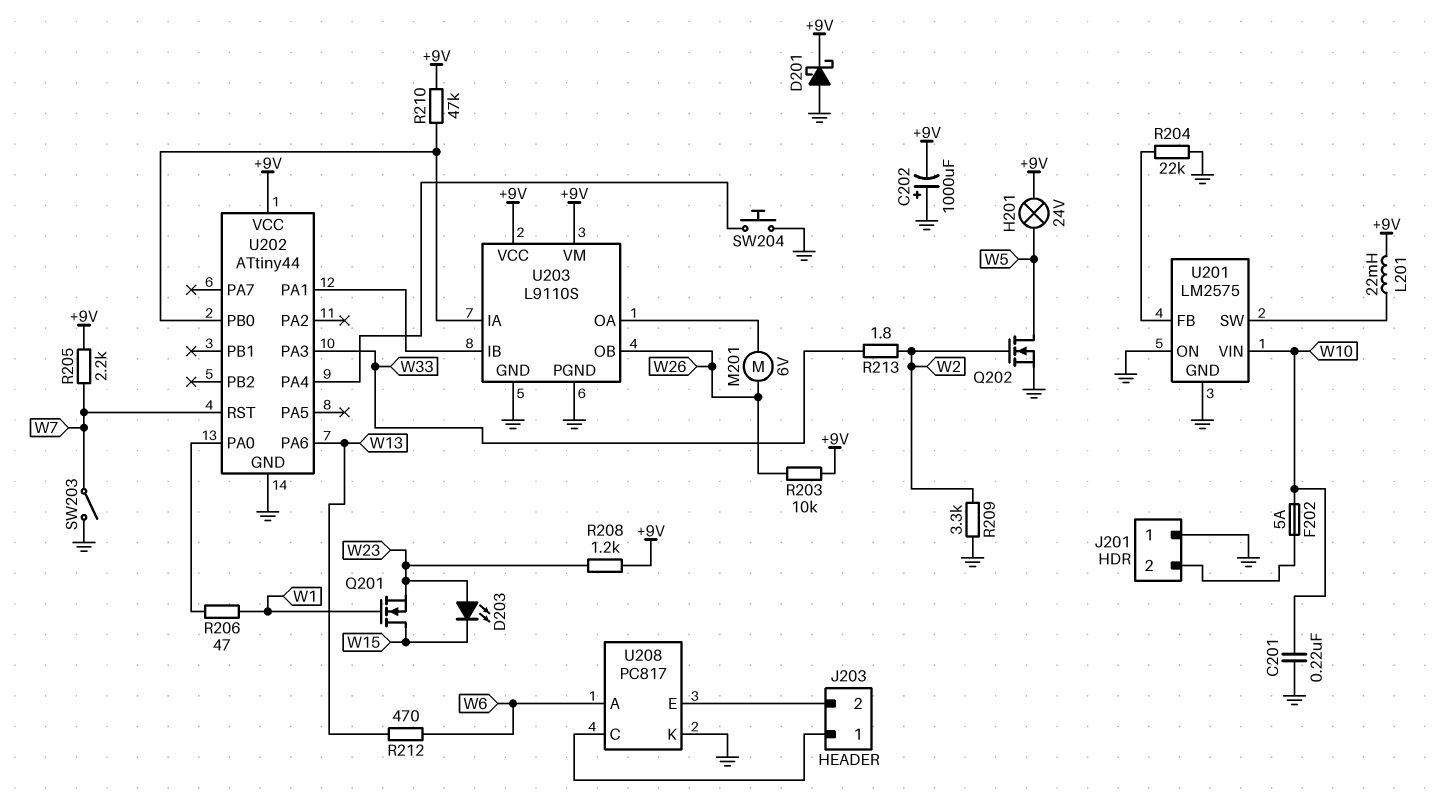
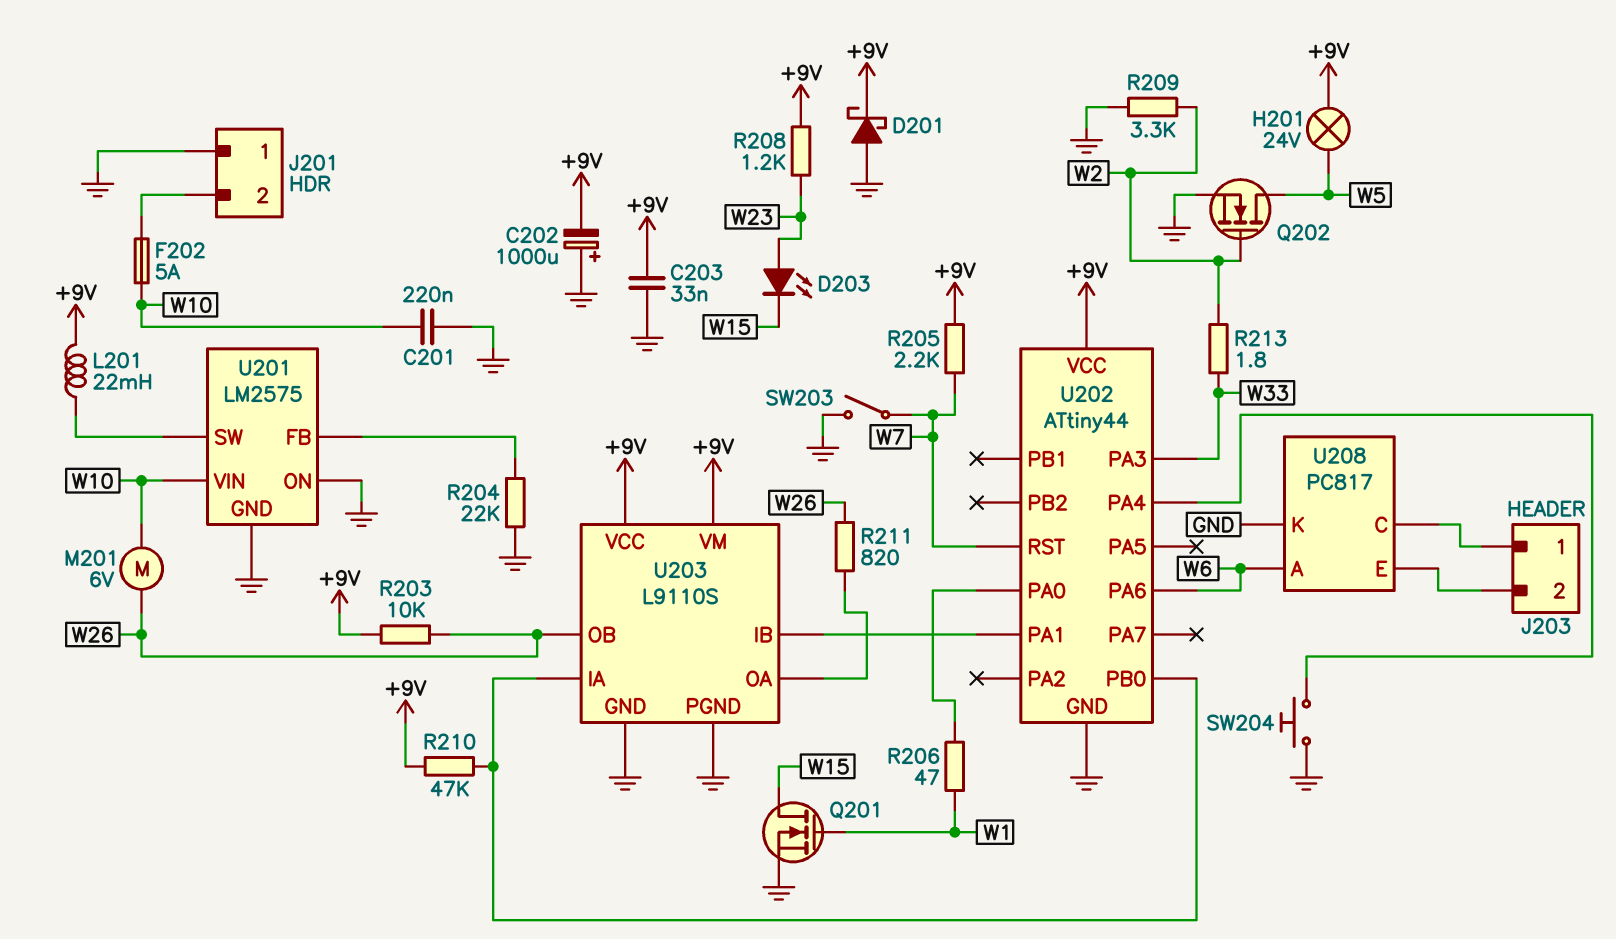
C203: none -> 33nF (+9V, GND)
M201: motor 6V (U203/OA, W26) -> motor 6V (W10, W26)
Q201: NMOS (G W1, D W15, S W23) -> NMOS (G W1, D W15, S GND)
R211: none -> 820 (U203/OA, W26)
R212: 470 (W6, W13) -> none
U202 pin PA6: W13 -> W6

